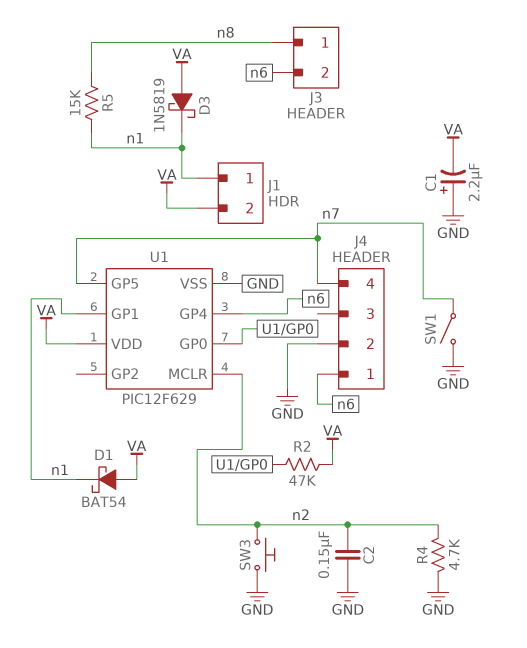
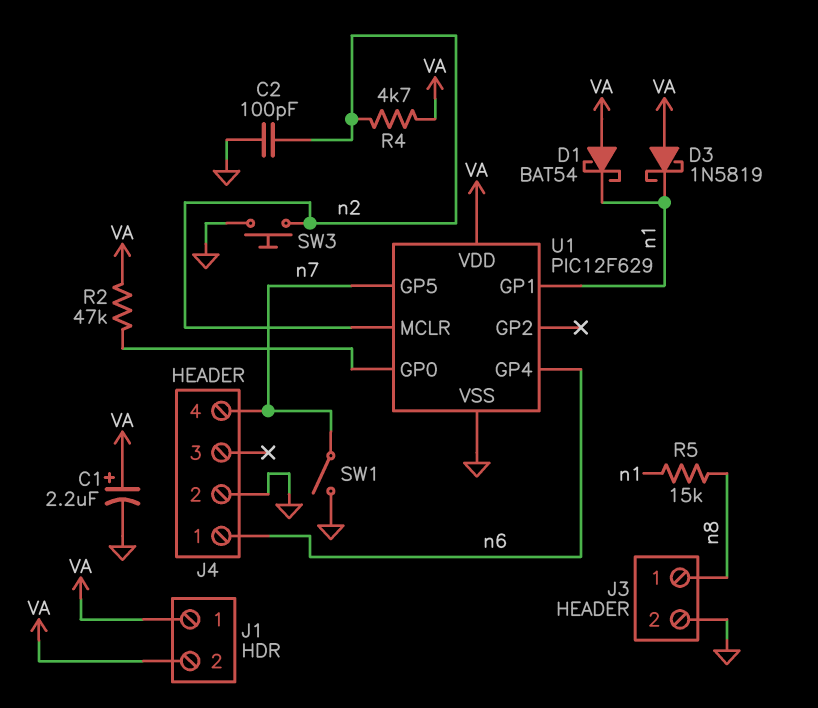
C1: 2.2uF (plus GND, minus VA) -> 2.2uF (plus VA, minus GND)
C2: 150nF (GND, n2) -> 100pF (GND, n2)
J1 pin 1: n1 -> VA
J3 pin 2: n6 -> GND
R4: 4.7k (GND, n2) -> 4.7k (VA, n2)

